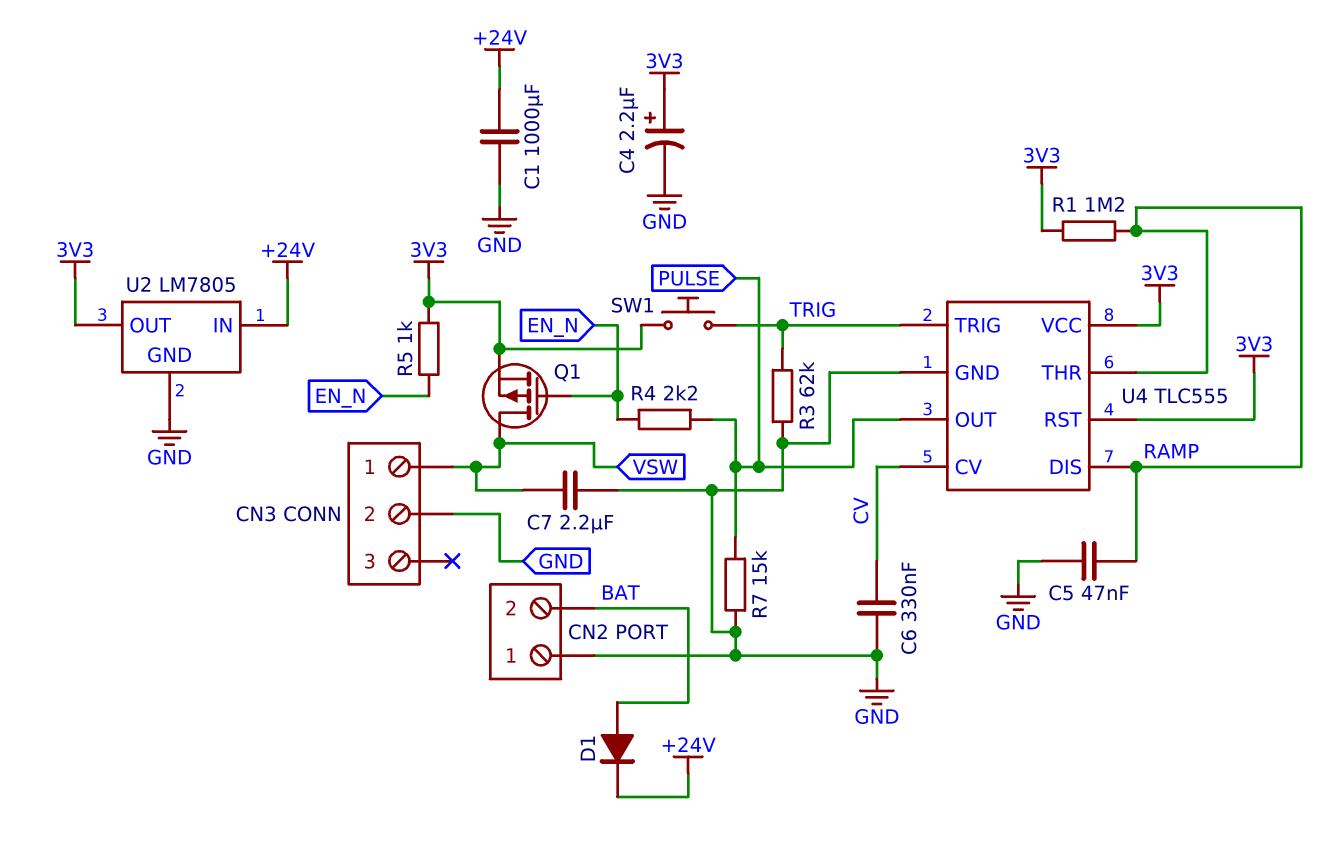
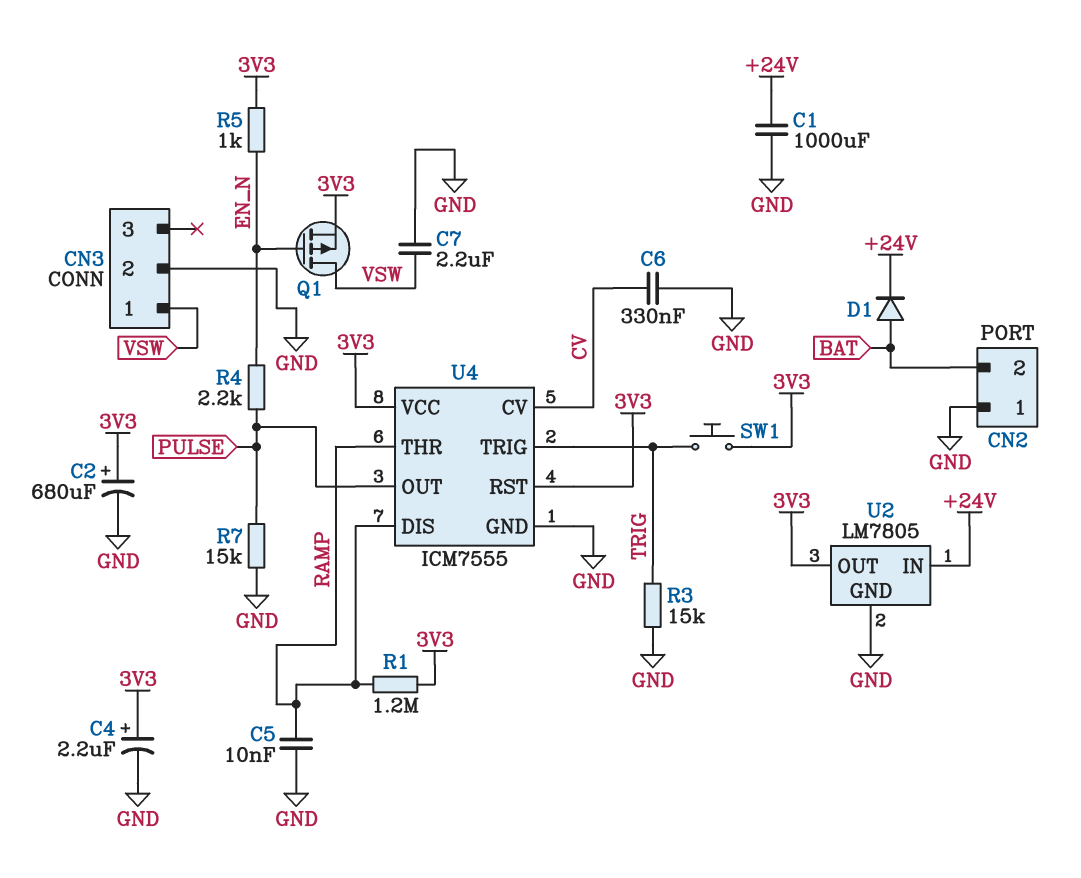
C2: none -> 680uF (plus 3V3, minus GND)
C5: 47nF (GND, RAMP) -> 10nF (GND, RAMP)
R3: 62k (GND, TRIG) -> 15k (GND, TRIG)
U4: TLC555 -> ICM7555

